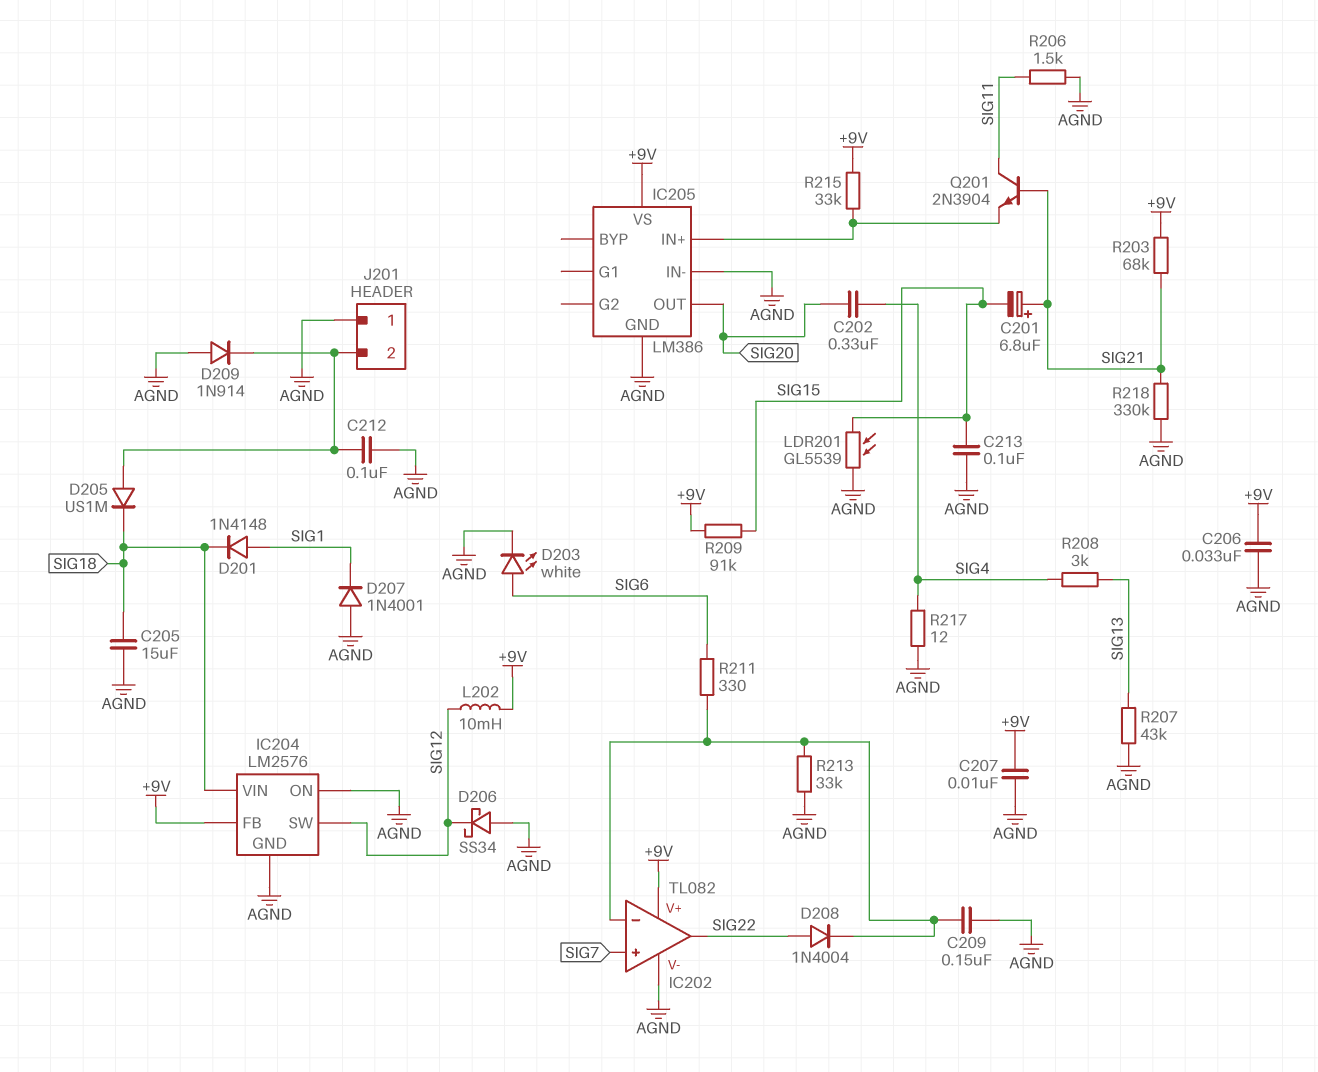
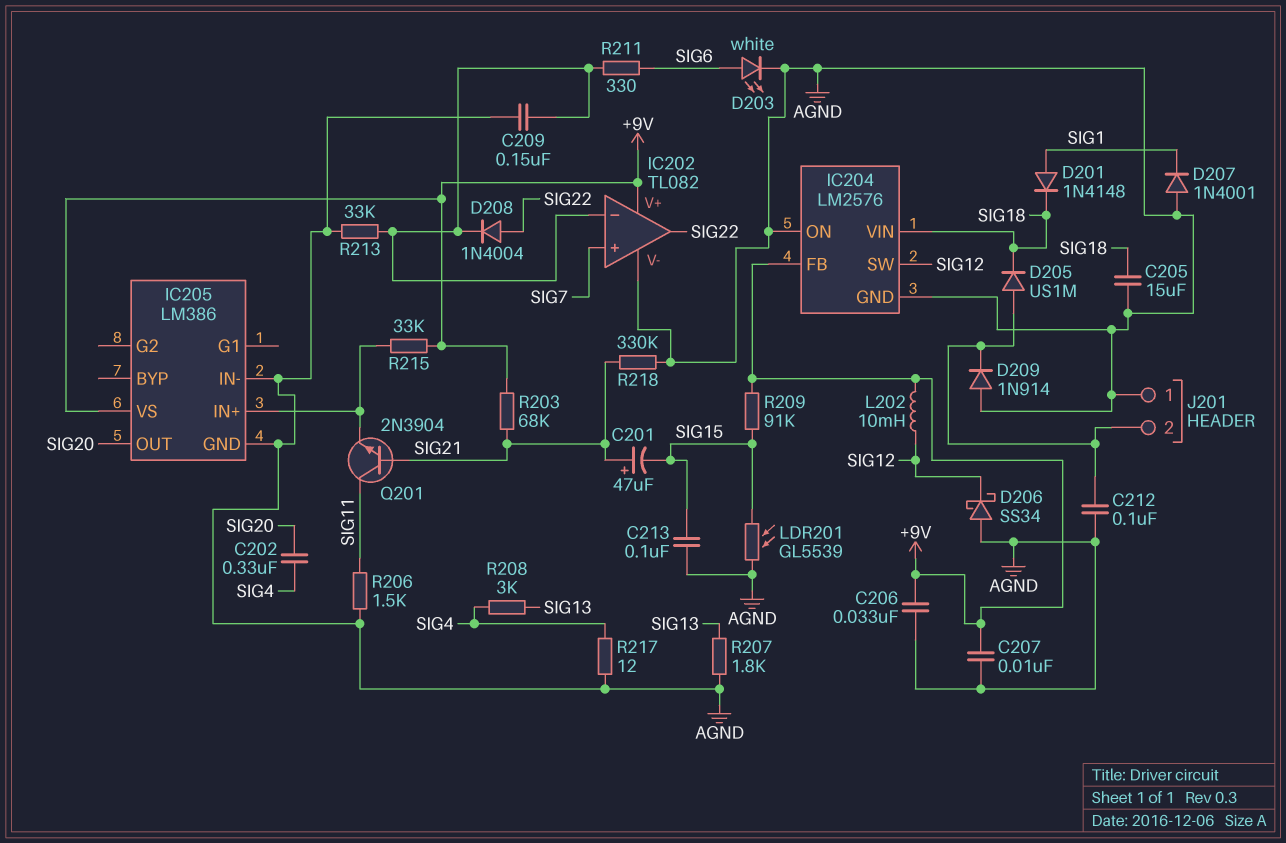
C201: 6.8uF (plus SIG21, minus SIG15) -> 47uF (plus SIG21, minus SIG15)
R207: 43k (AGND, SIG13) -> 1.8k (AGND, SIG13)

